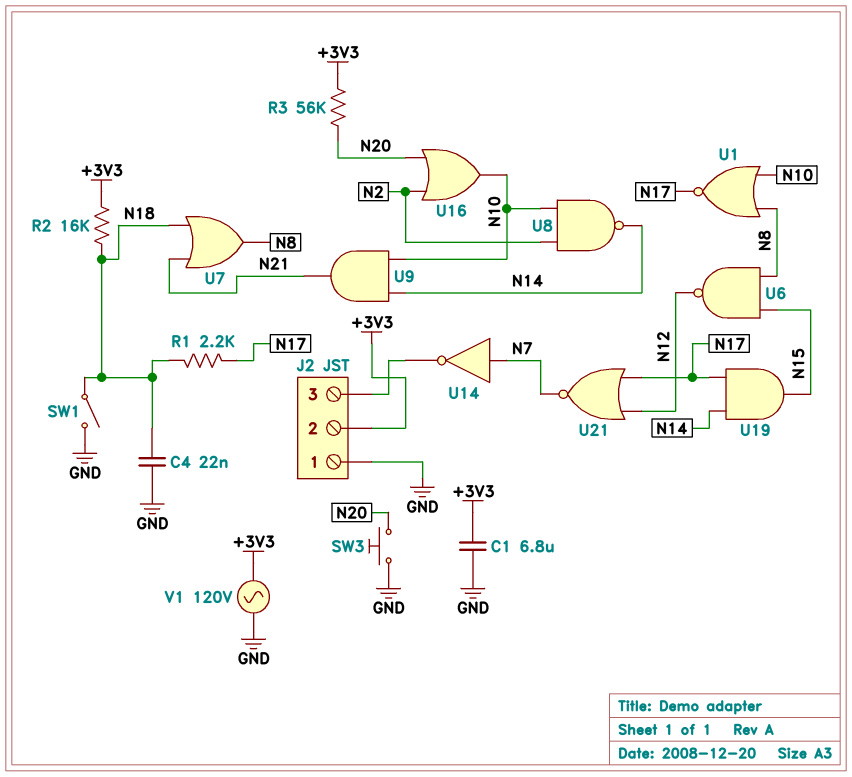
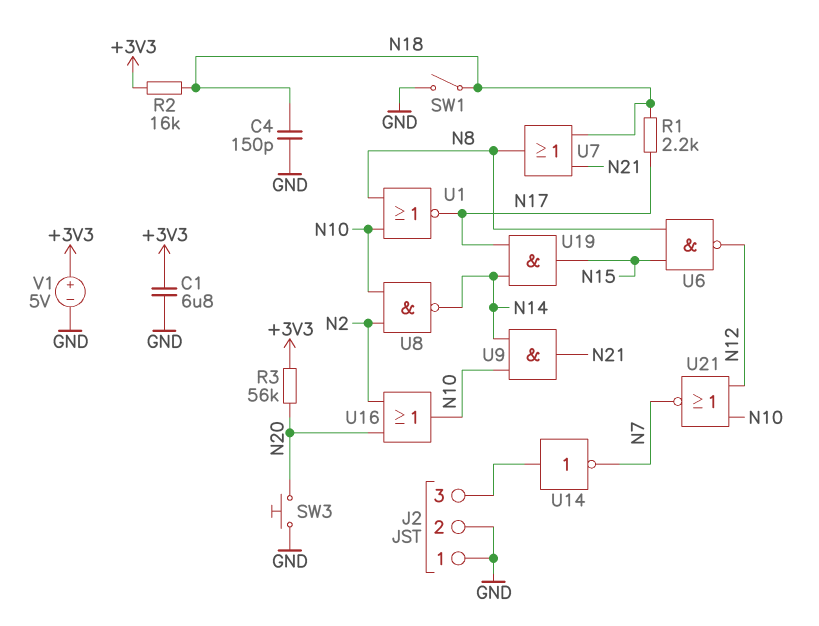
C4: 22nF (GND, N18) -> 150pF (GND, N18)
J2 pin 2: +3V3 -> GND
U14: NOT (in N7, out J2/3) -> NOT (in J2/3, out N7)
U21: NOR (in N12, in N17, out N7) -> NOR (in N10, in N12, out N7)
V1: AC 120V (+3V3, GND) -> 5V (plus +3V3, minus GND)

